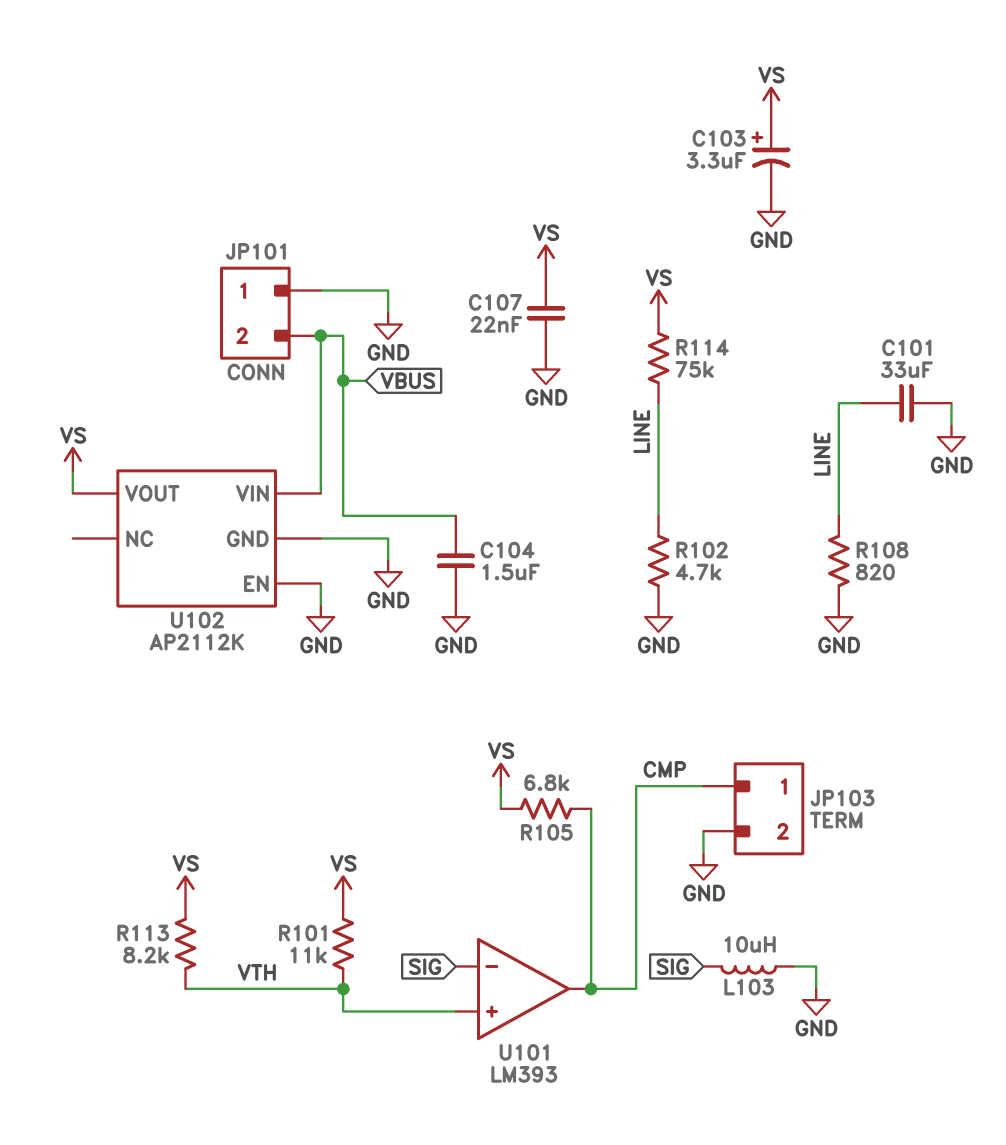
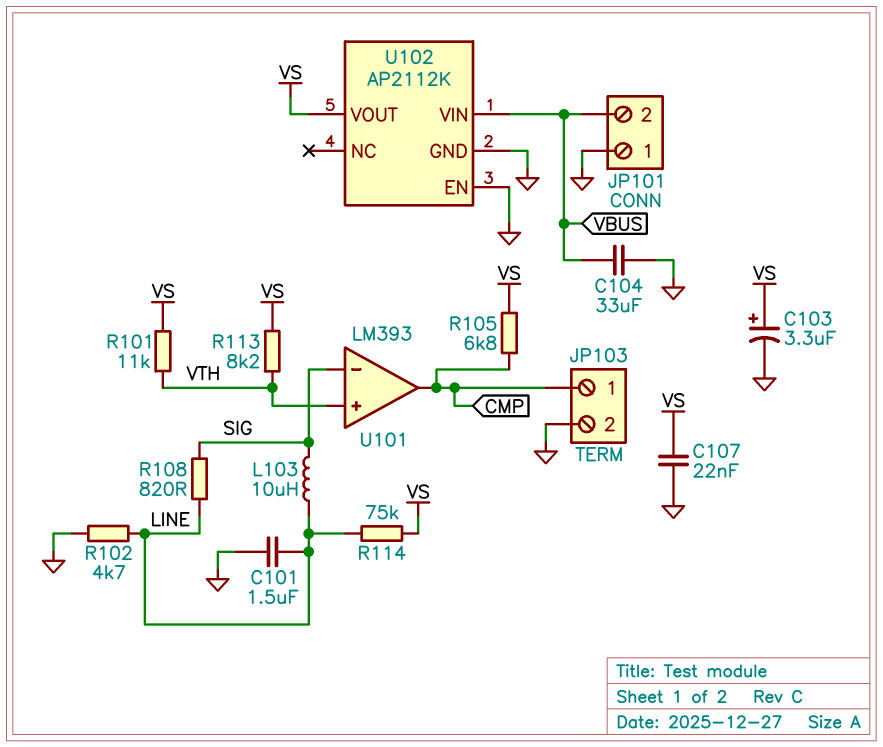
C101: 33uF (GND, LINE) -> 1.5uF (GND, LINE)
C104: 1.5uF (GND, VBUS) -> 33uF (GND, VBUS)
L103: 10uH (GND, SIG) -> 10uH (LINE, SIG)
R108: 820 (GND, LINE) -> 820 (LINE, SIG)

